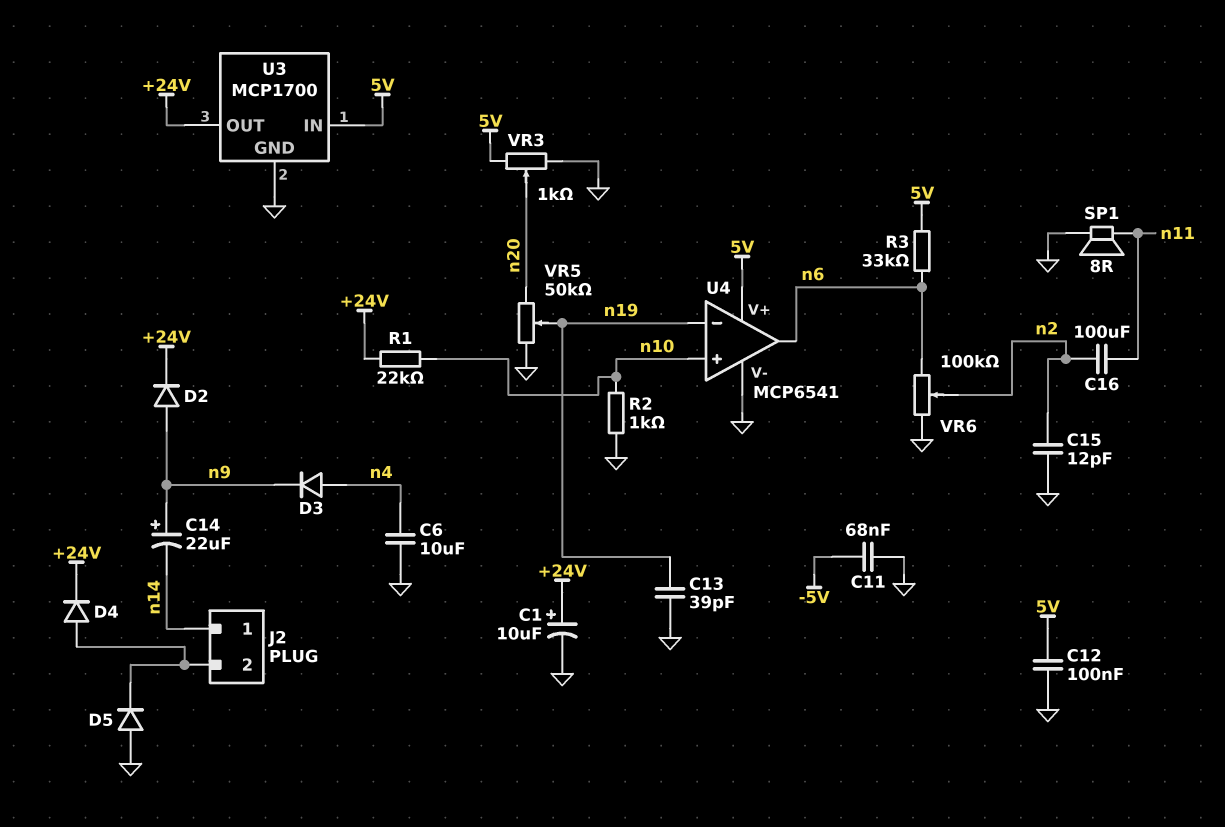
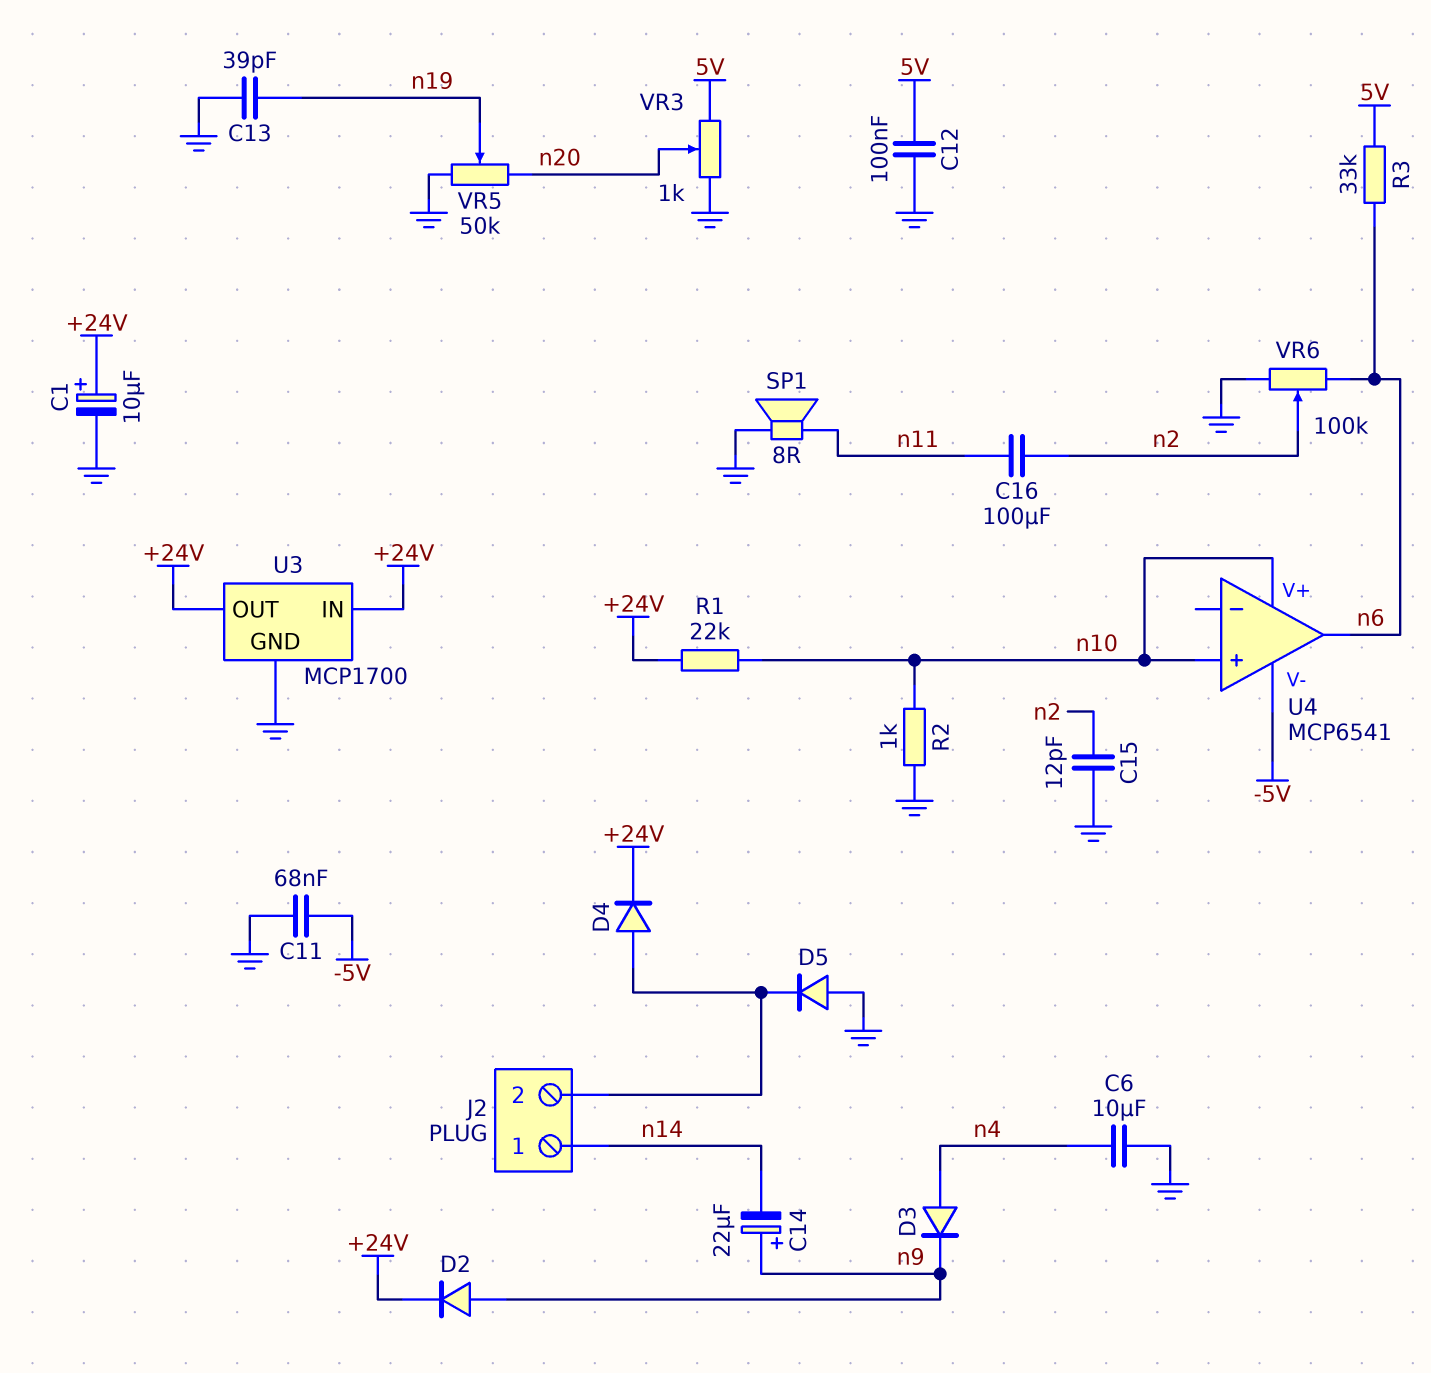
U3 pin IN: 5V -> +24V
U4 pin V+: 5V -> n10
U4 pin V-: GND -> -5V
U4 pin in-: n19 -> none

